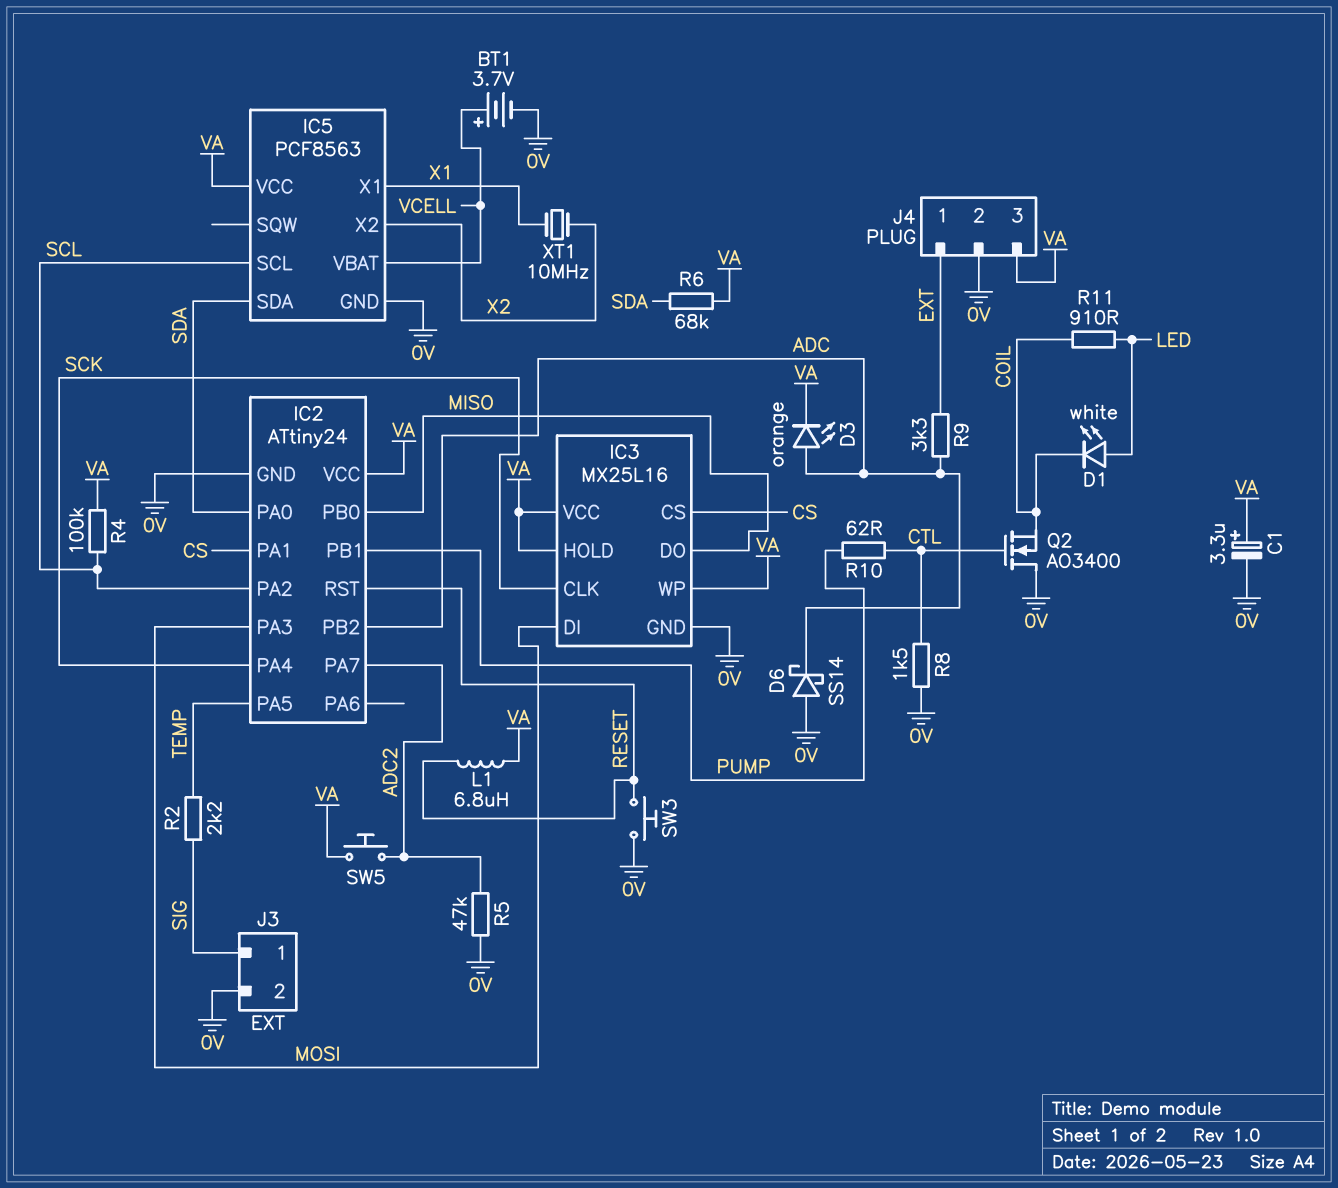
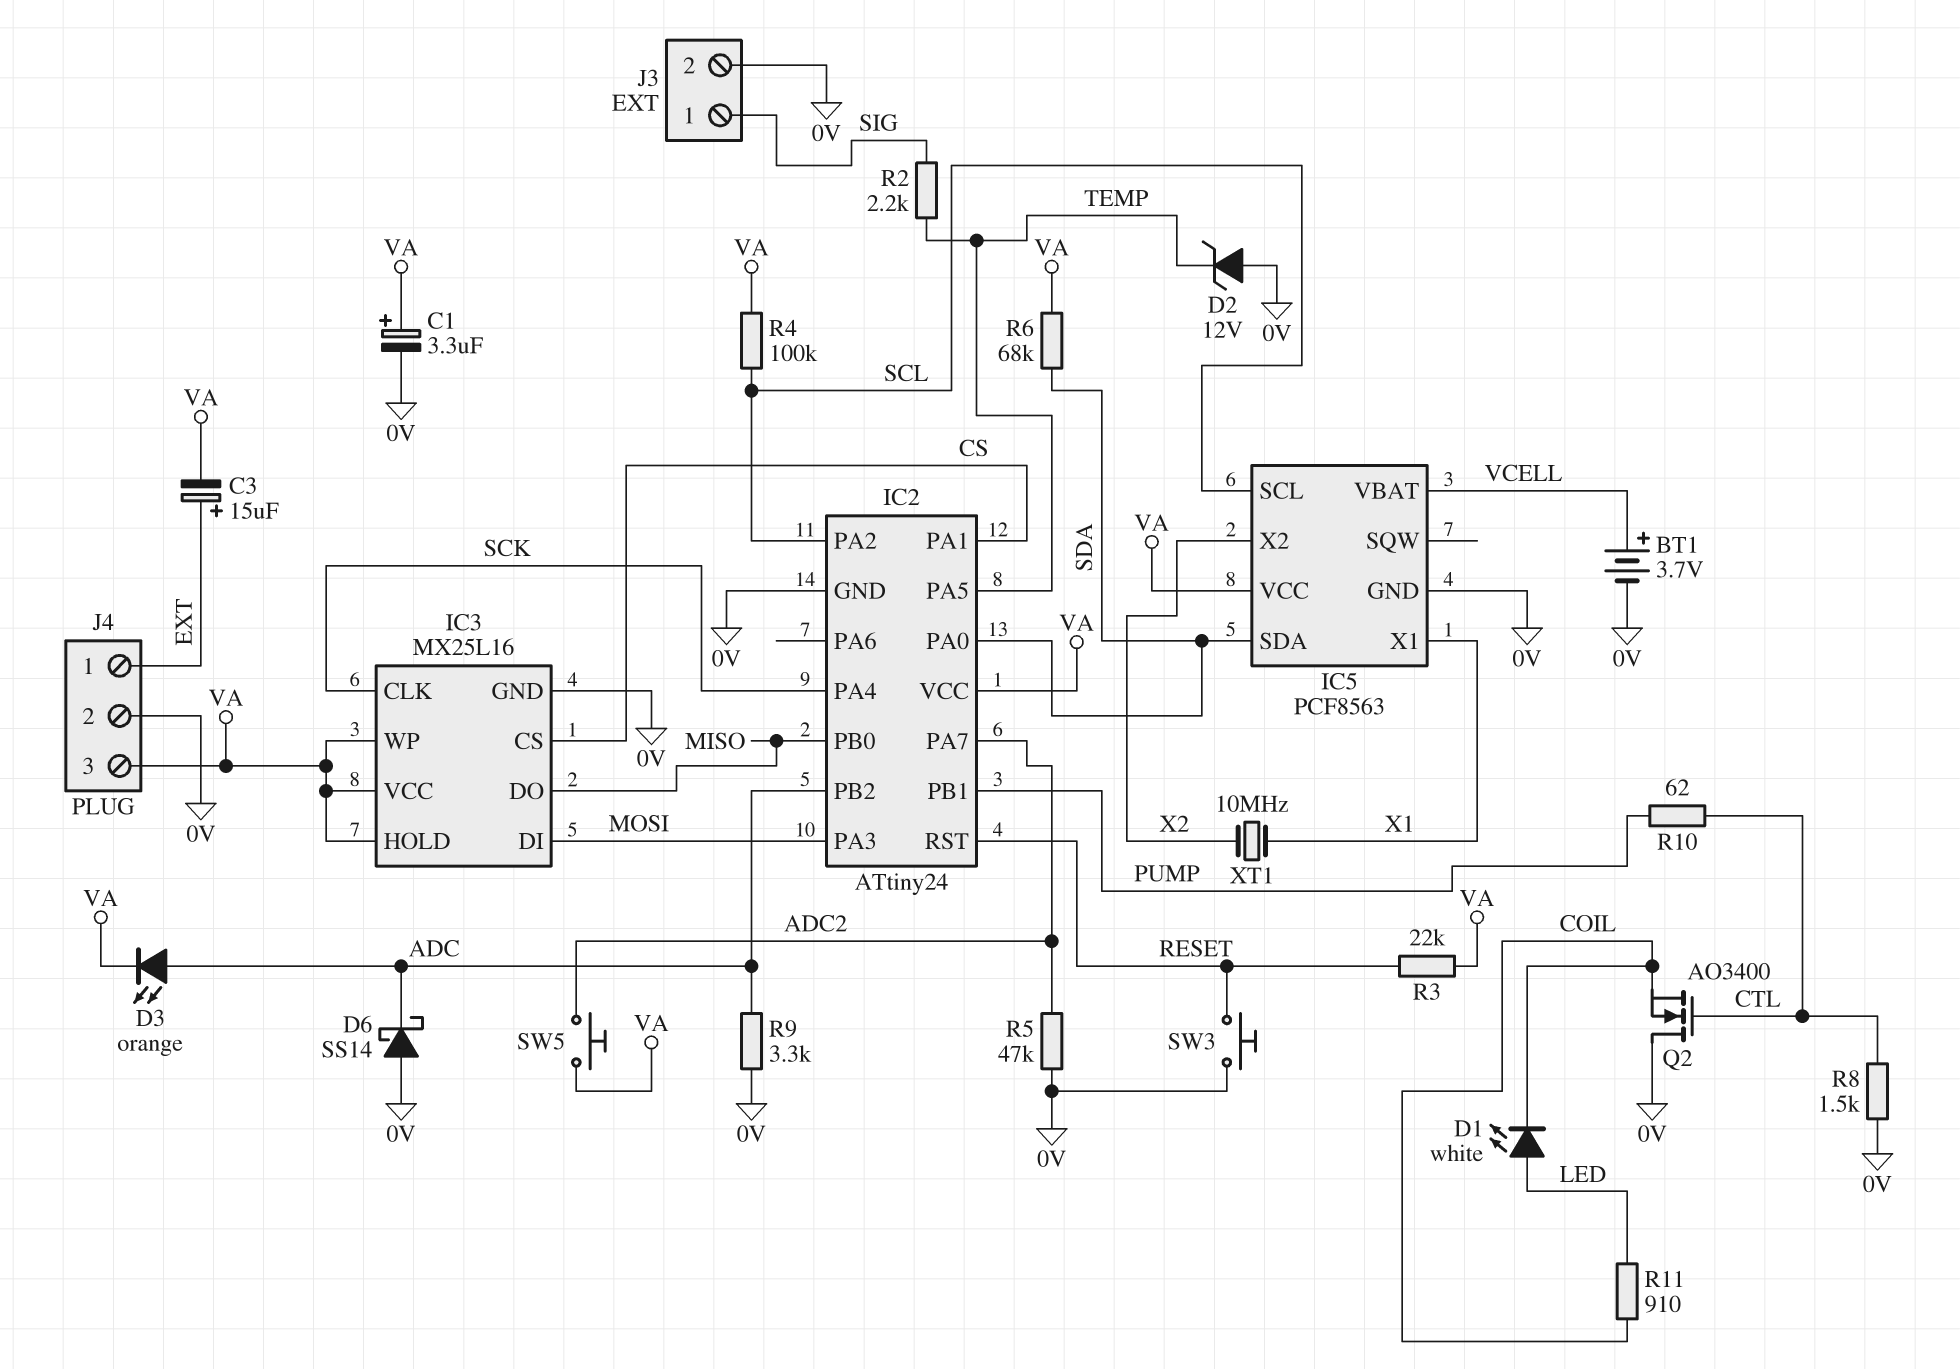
C3: none -> 15uF (plus EXT, minus VA)
D2: none -> zener 12V (A 0V, K TEMP)
L1: 6.8uH (RESET, VA) -> none
R3: none -> 22k (RESET, VA)
R9: 3.3k (ADC, EXT) -> 3.3k (0V, ADC)

